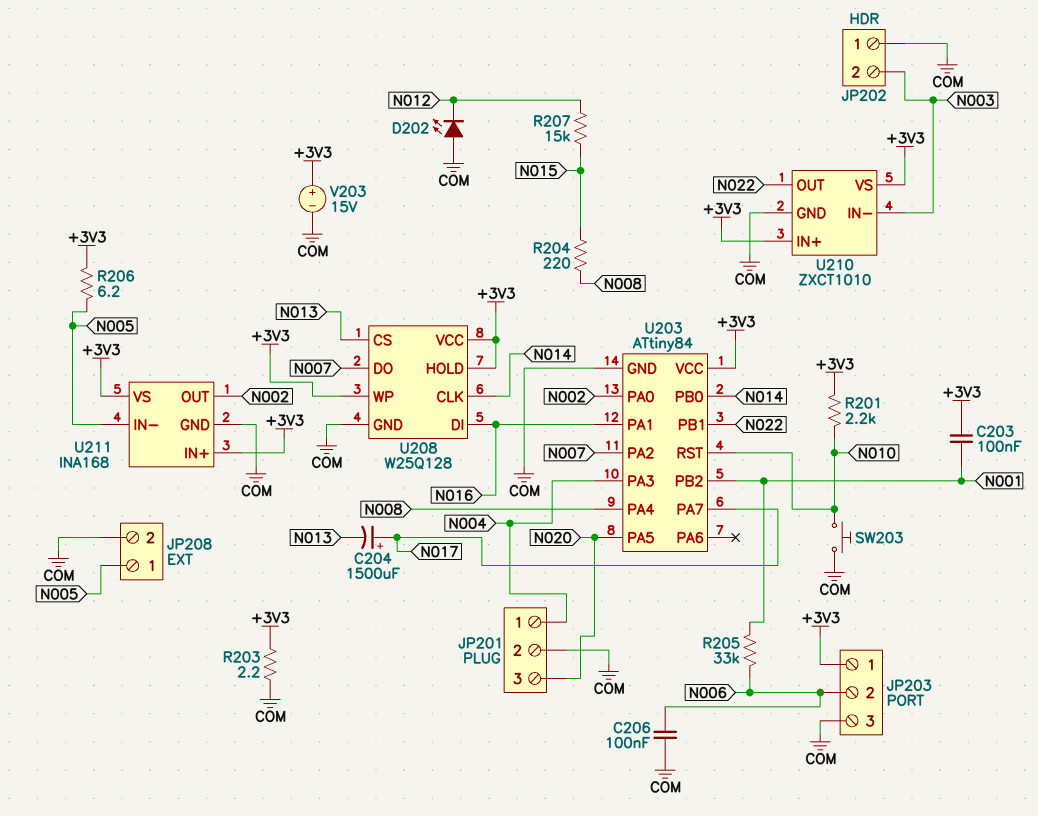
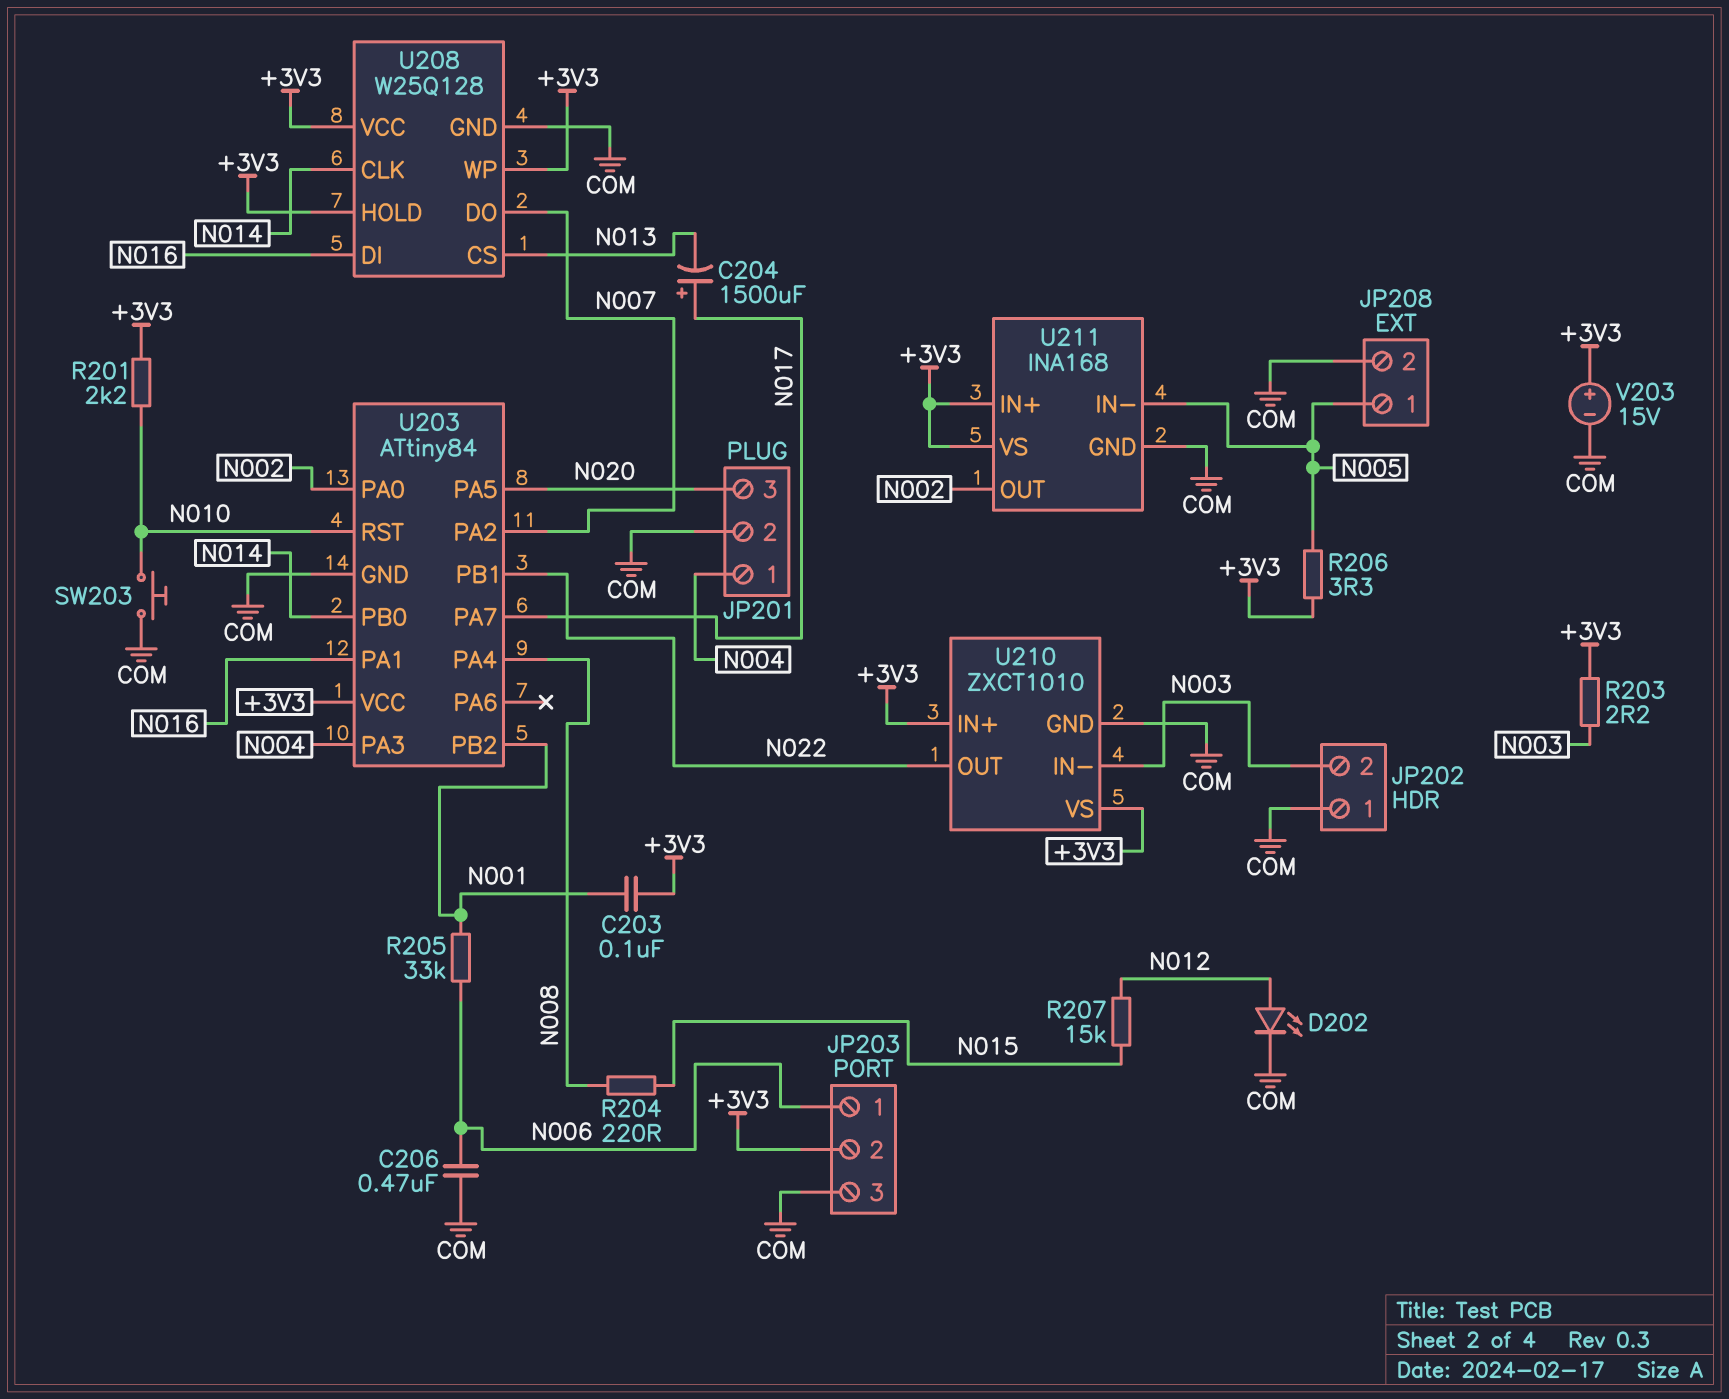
C206: 100nF (COM, N006) -> 470nF (COM, N006)
D202: LED (A COM, K N012) -> LED (A N012, K COM)
JP203 pin 1: +3V3 -> N006
JP203 pin 2: N006 -> +3V3
R203: 2.2 (+3V3, COM) -> 2.2 (+3V3, N003)
R206: 6.2 (+3V3, N005) -> 3.3 (+3V3, N005)

